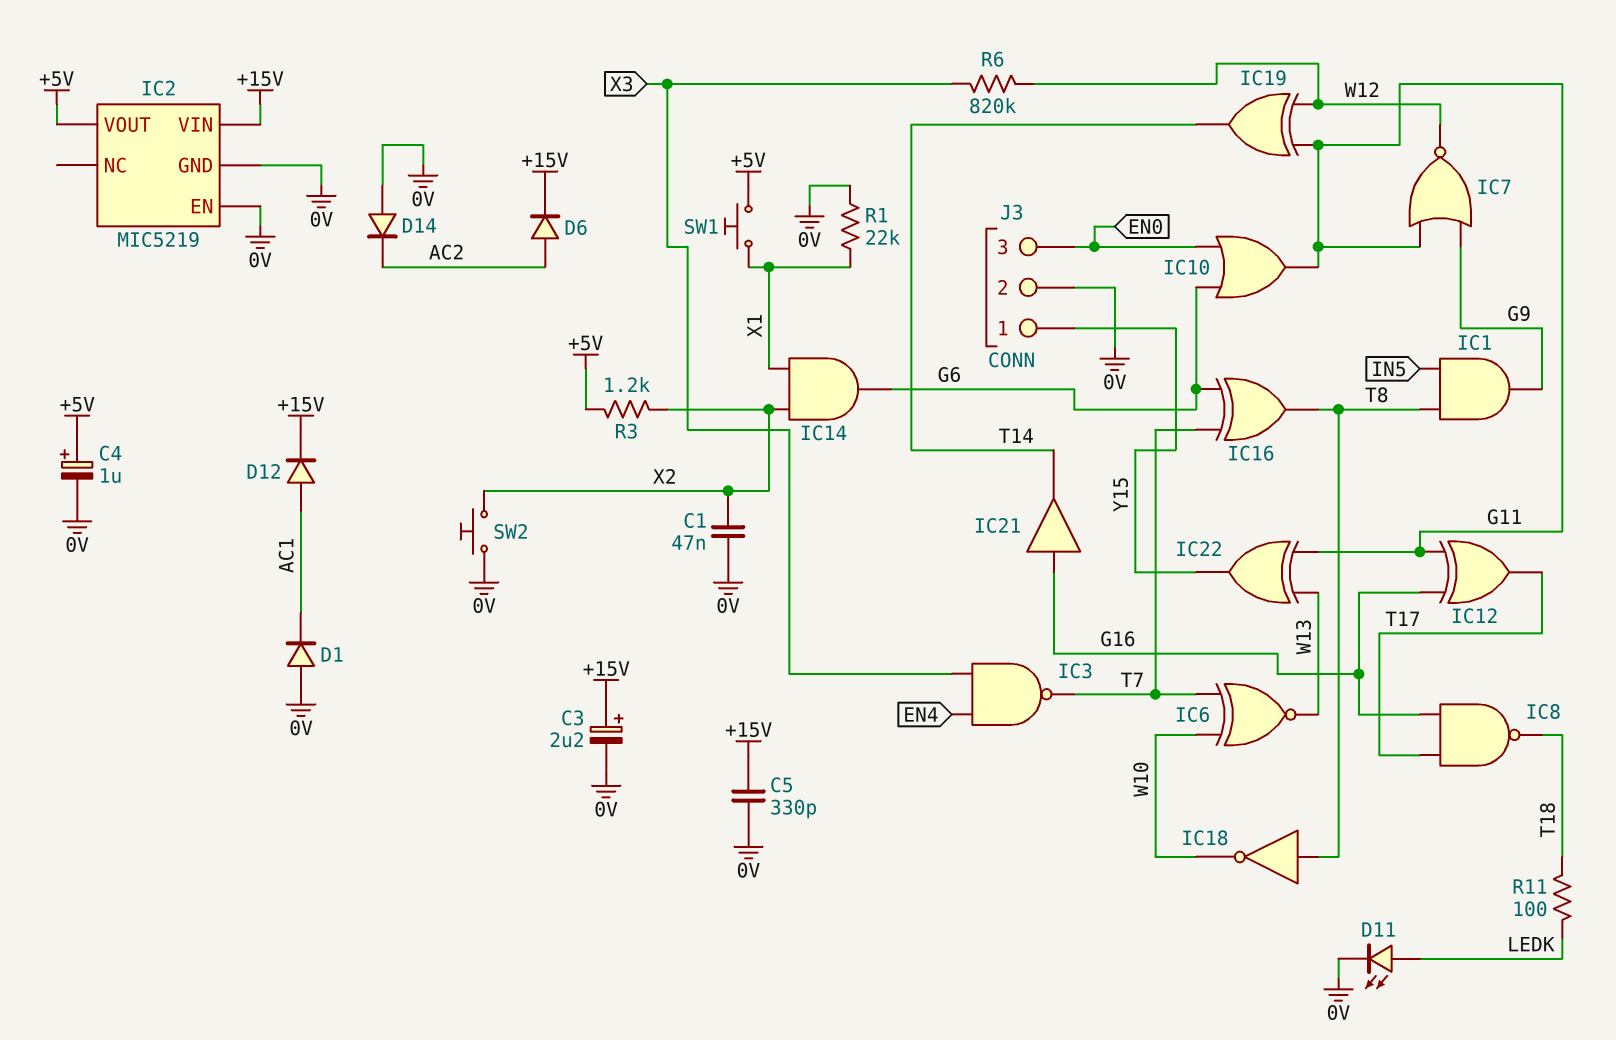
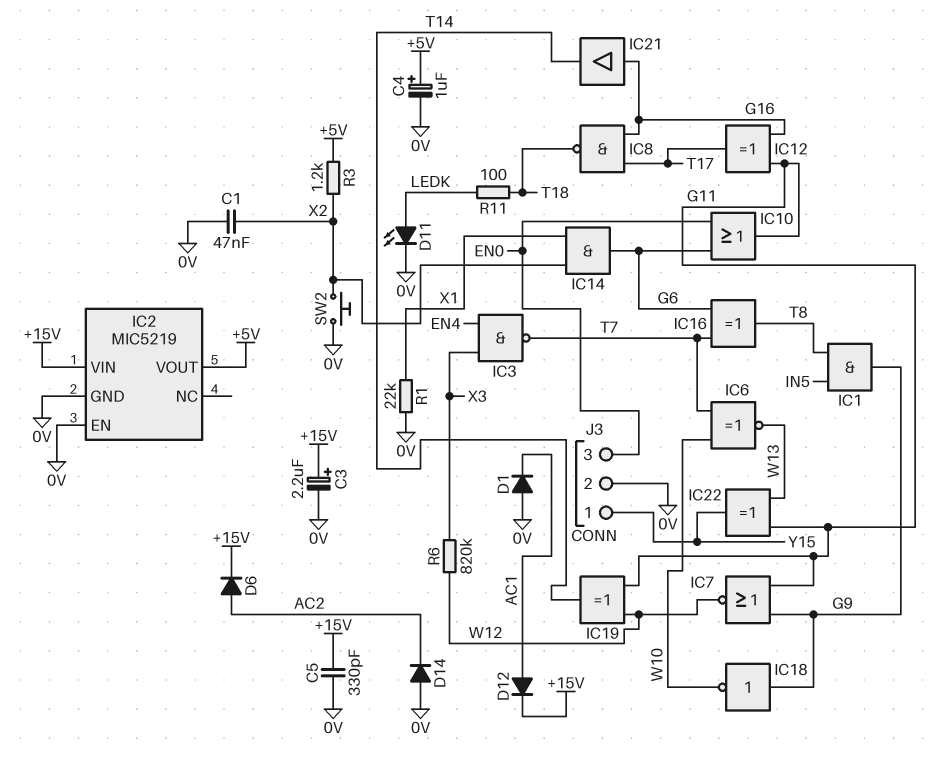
IC18: NOT (in T8, out W10) -> NOT (in G9, out W10)
SW1: button (+5V, X1) -> none

